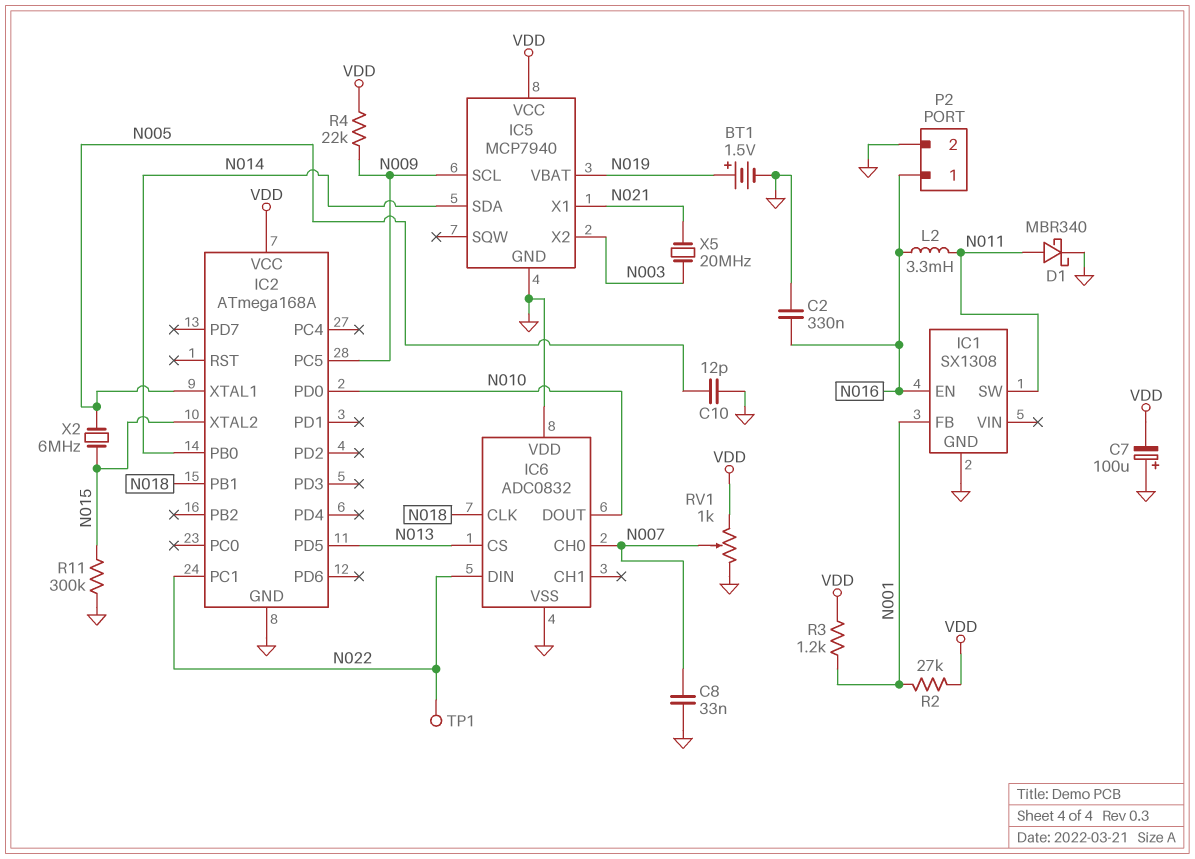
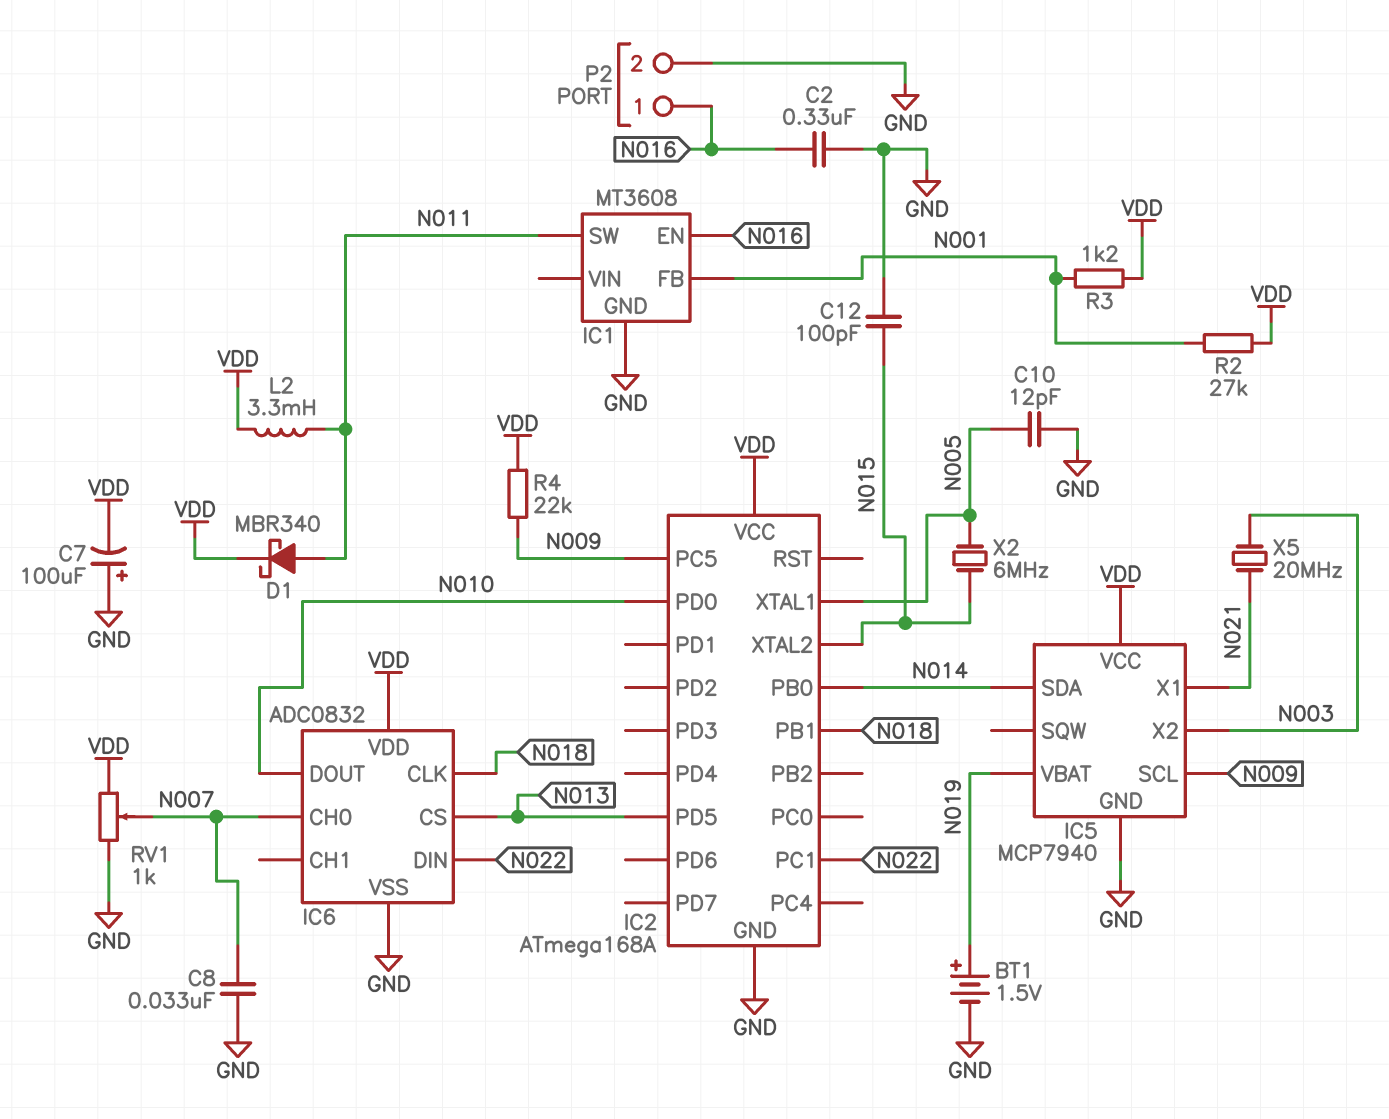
C12: none -> 100pF (GND, N015)
D1: schottky MBR340 (A N011, K GND) -> schottky MBR340 (A N011, K VDD)
IC1: SX1308 -> MT3608
IC6 pin VDD: GND -> VDD
L2: 3.3mH (N011, N016) -> 3.3mH (N011, VDD)
R11: 300k (GND, N015) -> none
TP1: test point (N022) -> none

